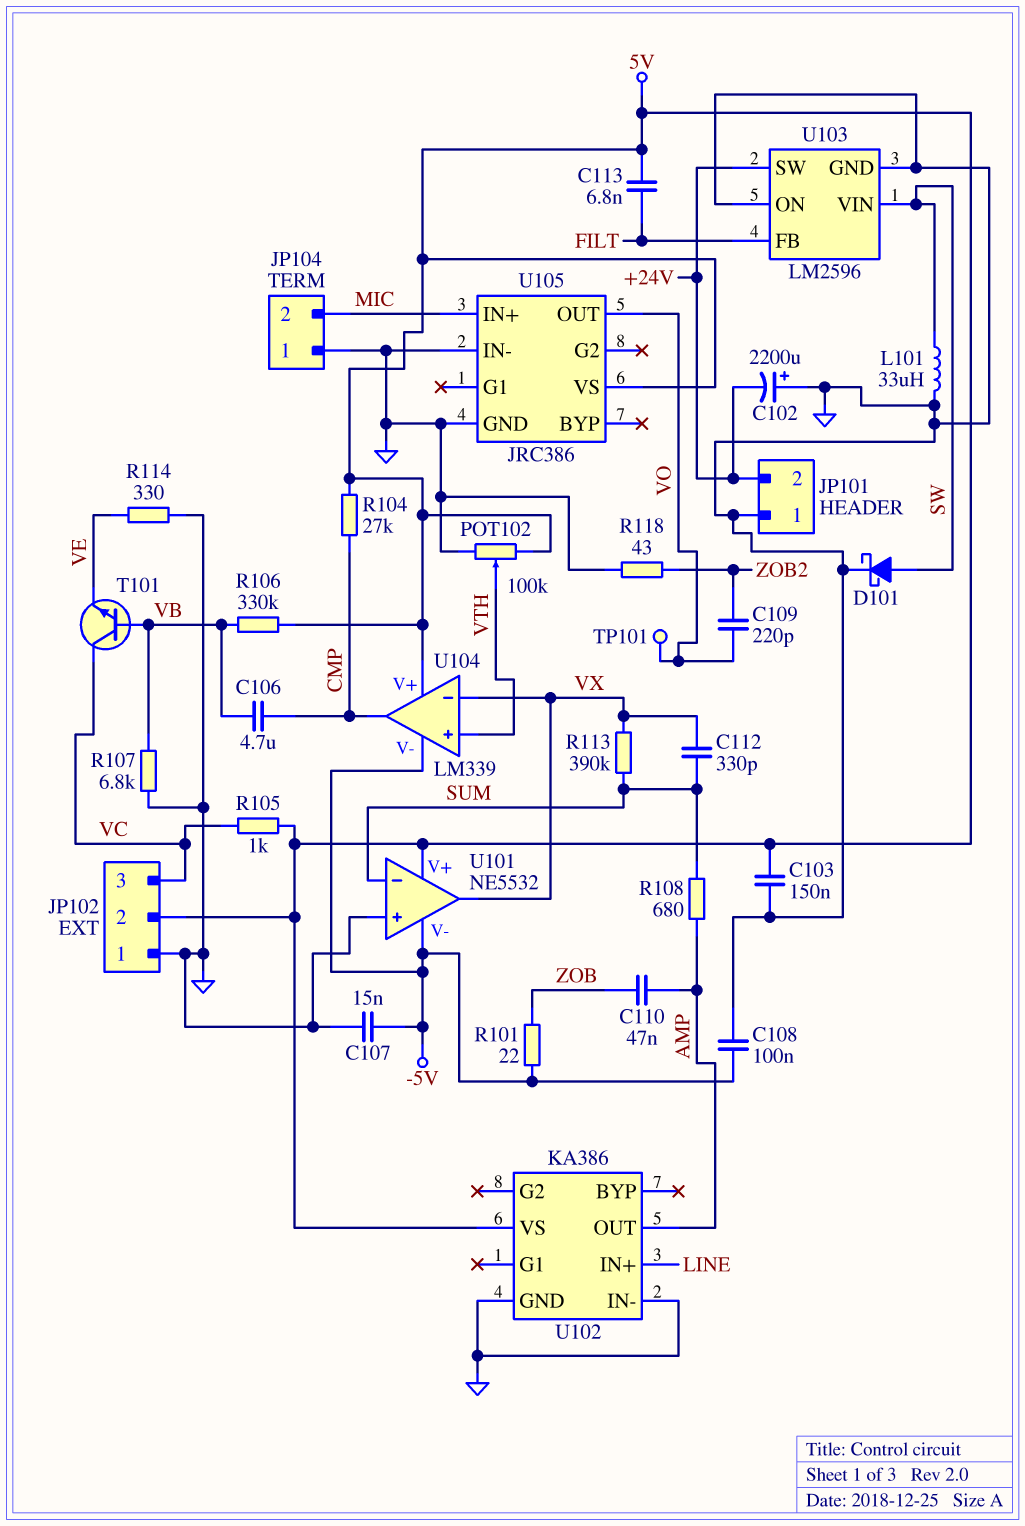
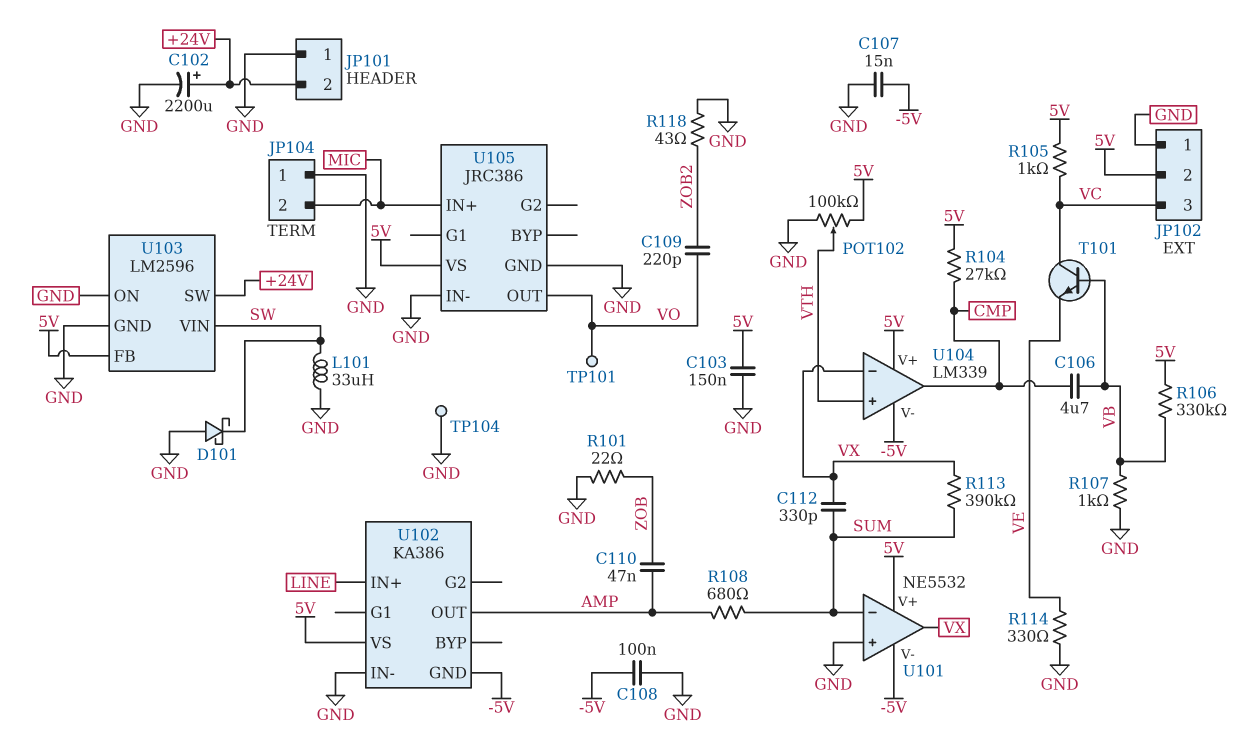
C102: 2200uF (plus GND, minus +24V) -> 2200uF (plus +24V, minus GND)
C113: 6.8nF (5V, FILT) -> none
D101: schottky (A SW, K GND) -> schottky (A GND, K SW)
R101: 22 (-5V, ZOB) -> 22 (GND, ZOB)
R107: 6.8k (GND, VB) -> 1k (GND, VB)
TP104: none -> test point (GND)
U102 pin GND: GND -> -5V
U103 pin FB: FILT -> 5V

